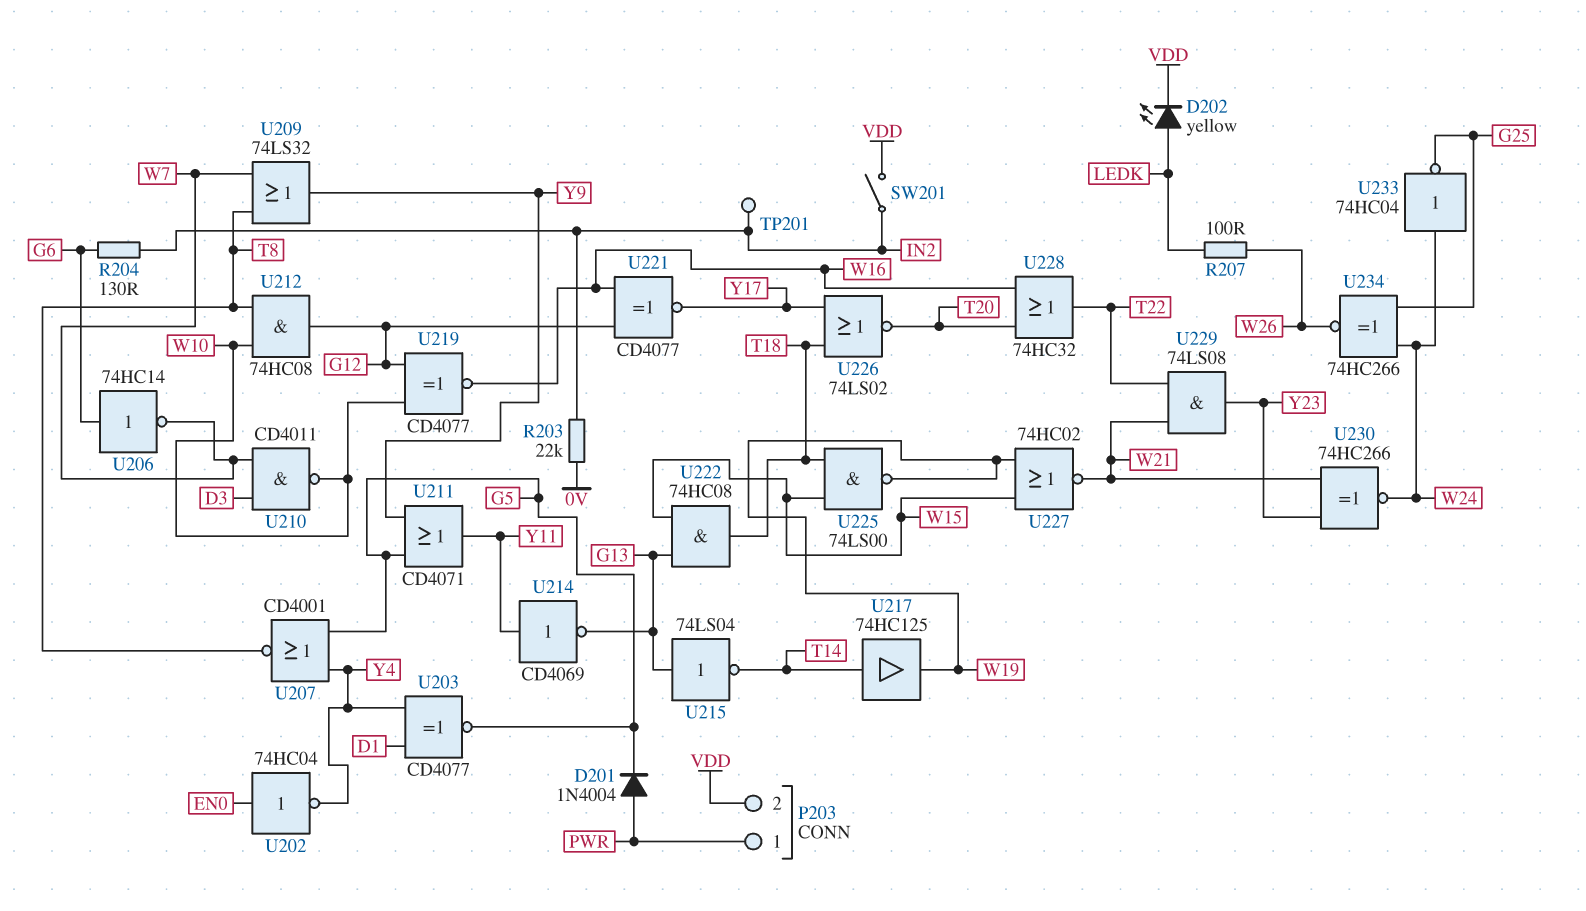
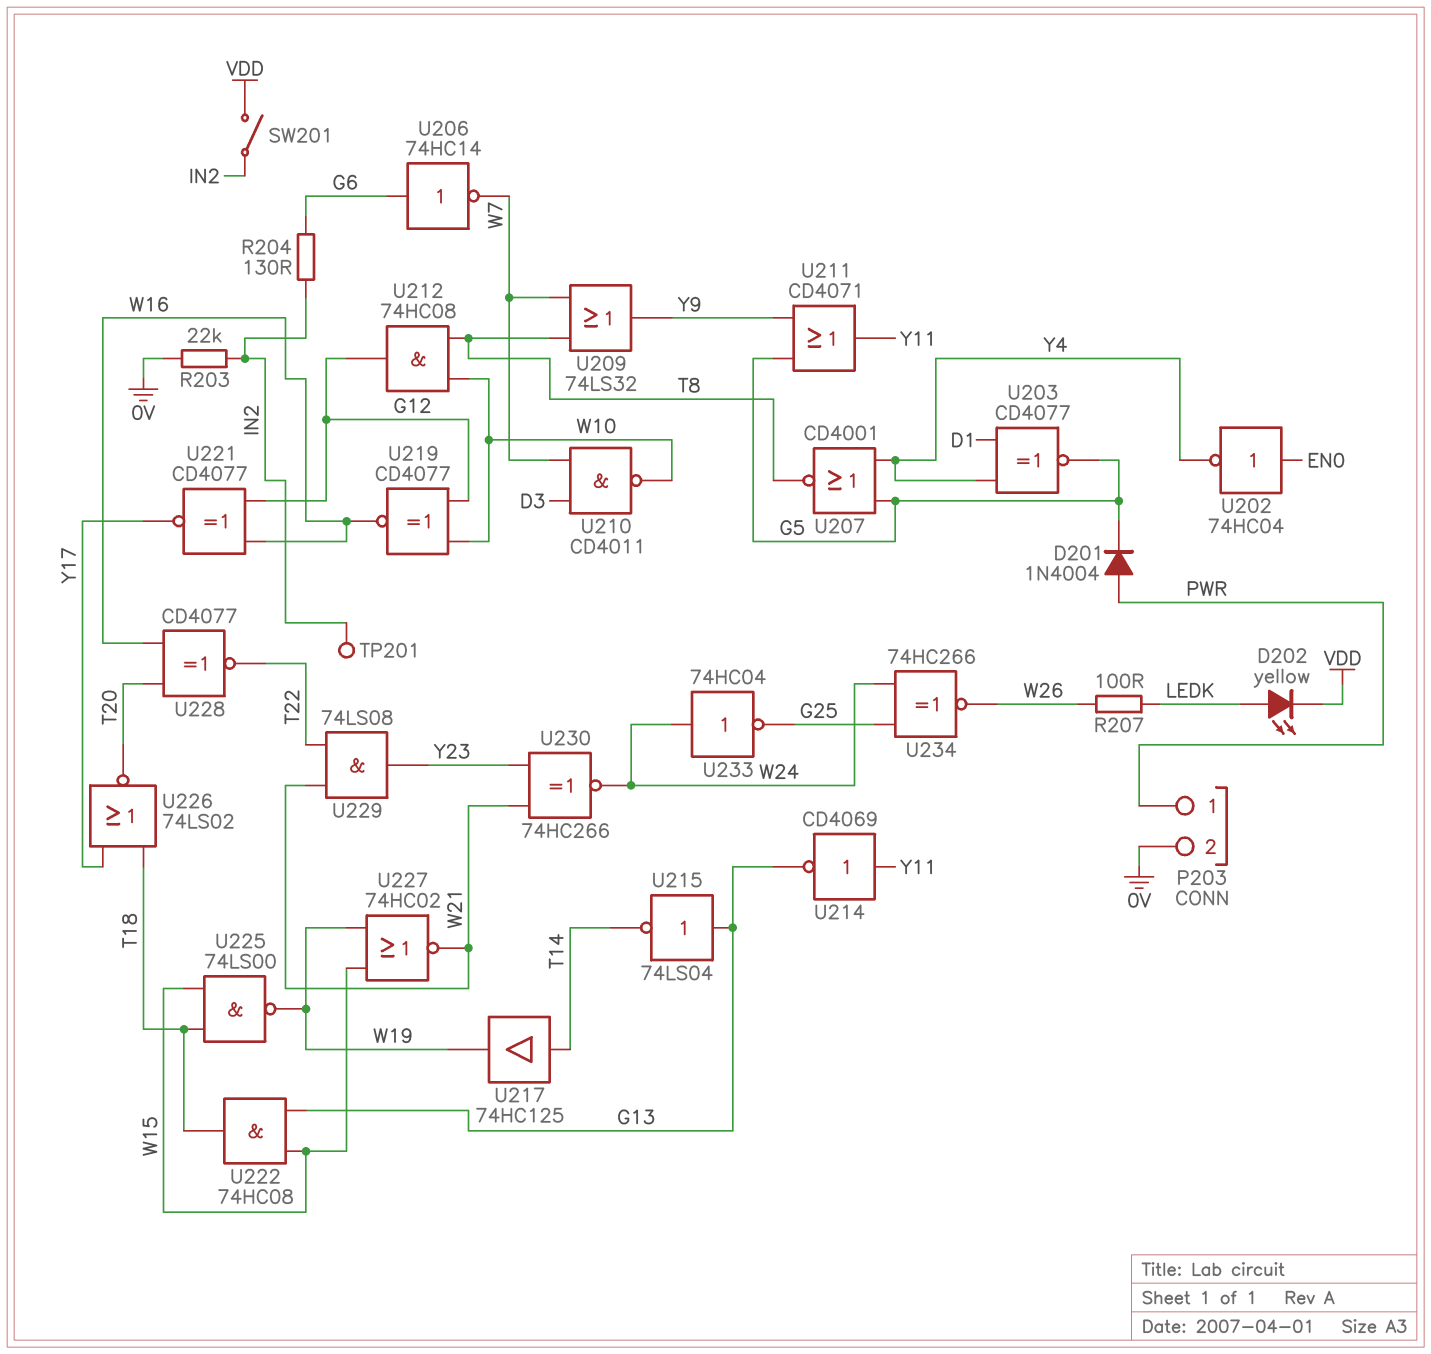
P203 pin 2: VDD -> 0V
U228: OR 74HC32 (in T20, in W16, out T22) -> XNOR CD4077 (in T20, in W16, out T22)

